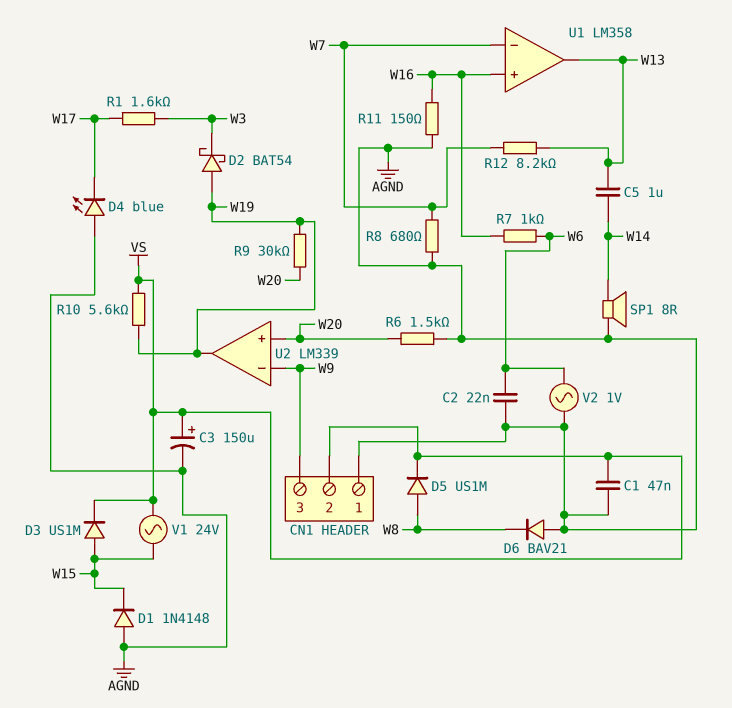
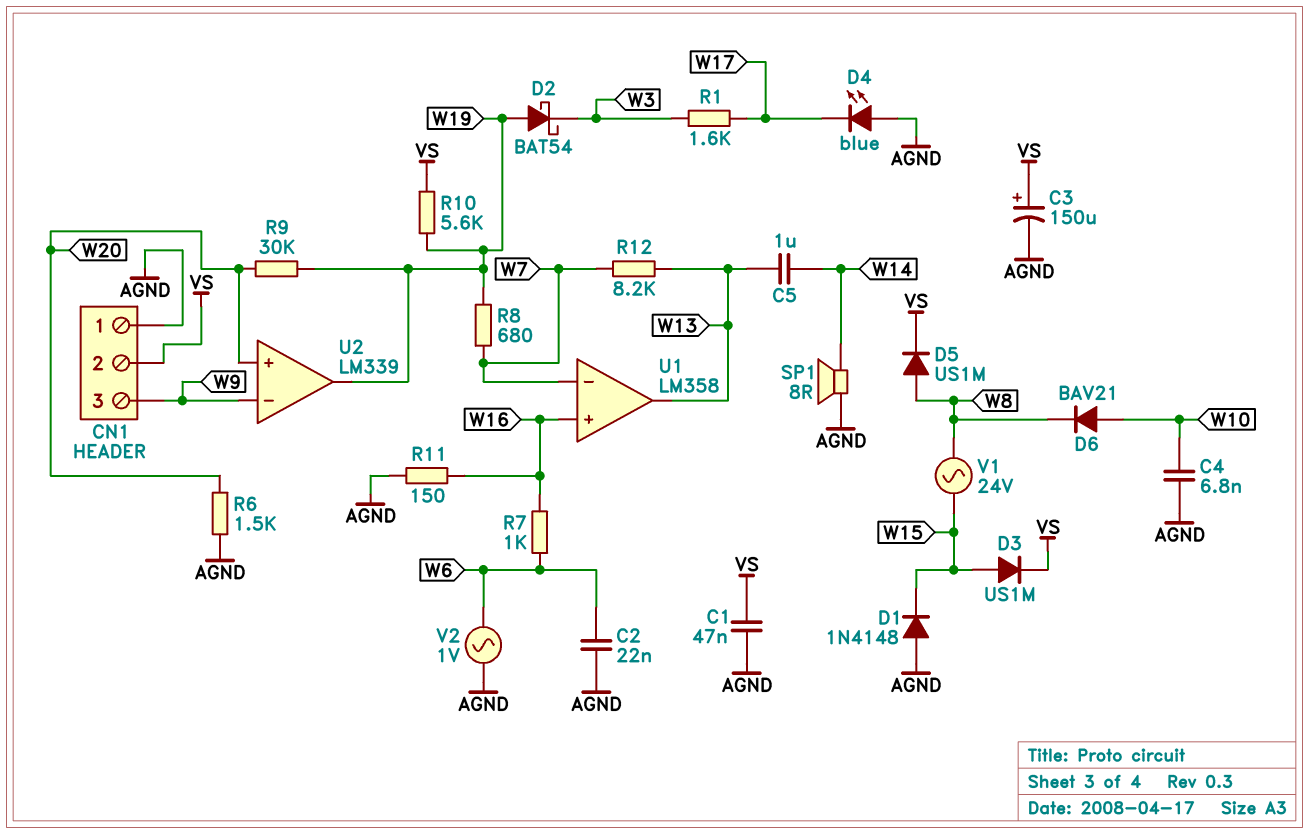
C4: none -> 6.8nF (AGND, W10)
D6: diode BAV21 (A AGND, K W8) -> diode BAV21 (A W10, K W8)
R8: 680 (AGND, W7) -> 680 (W7, W19)
V1: AC 24V (VS, W15) -> AC 24V (W8, W15)

